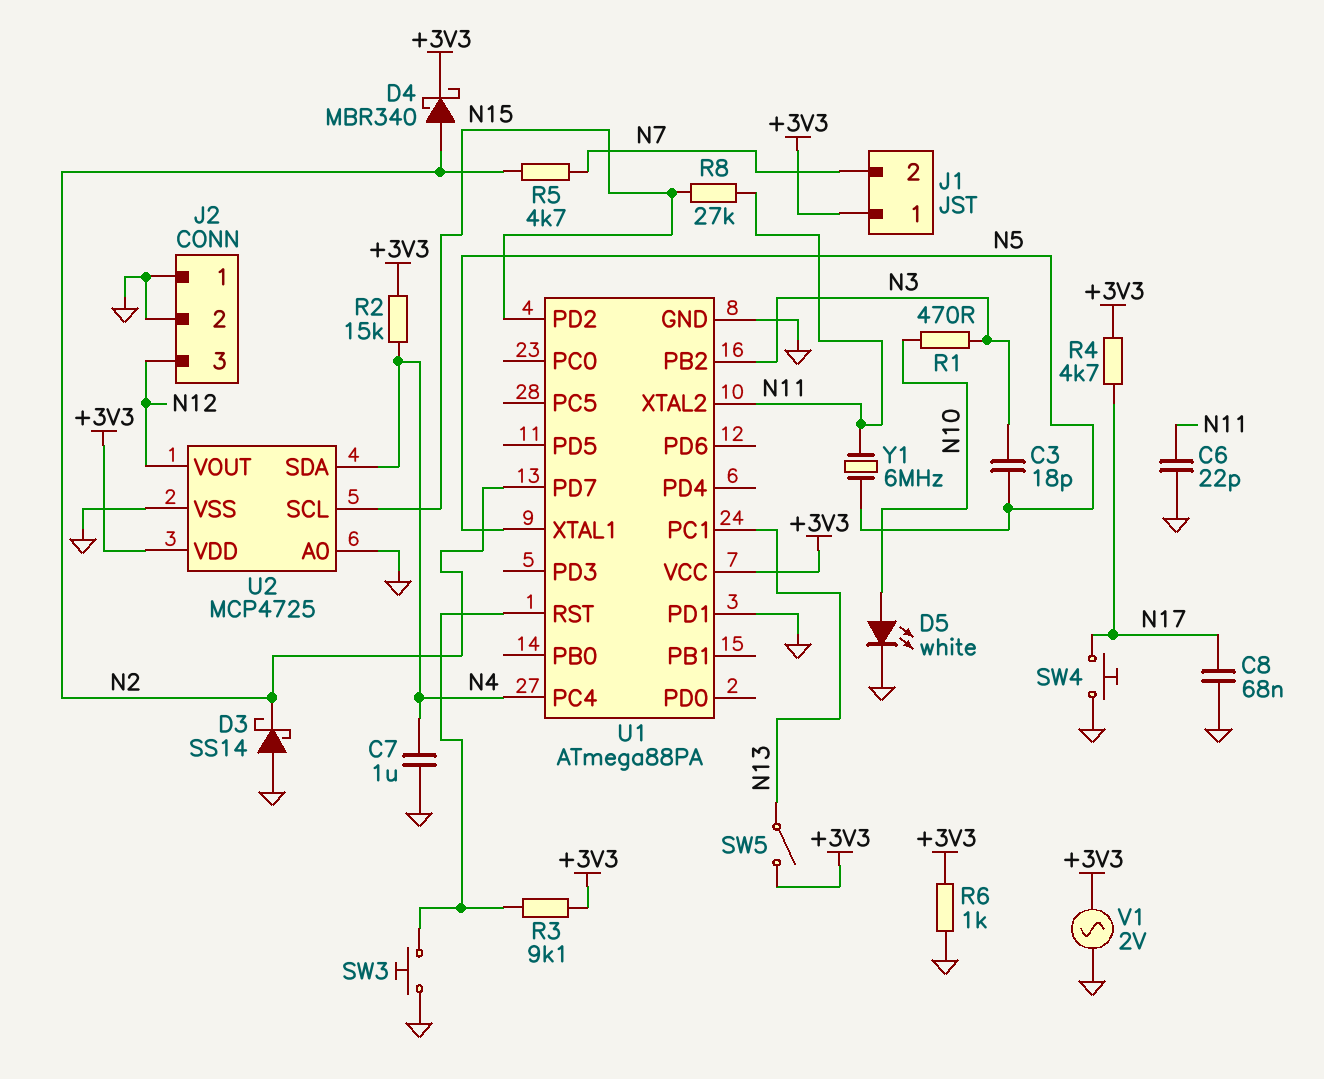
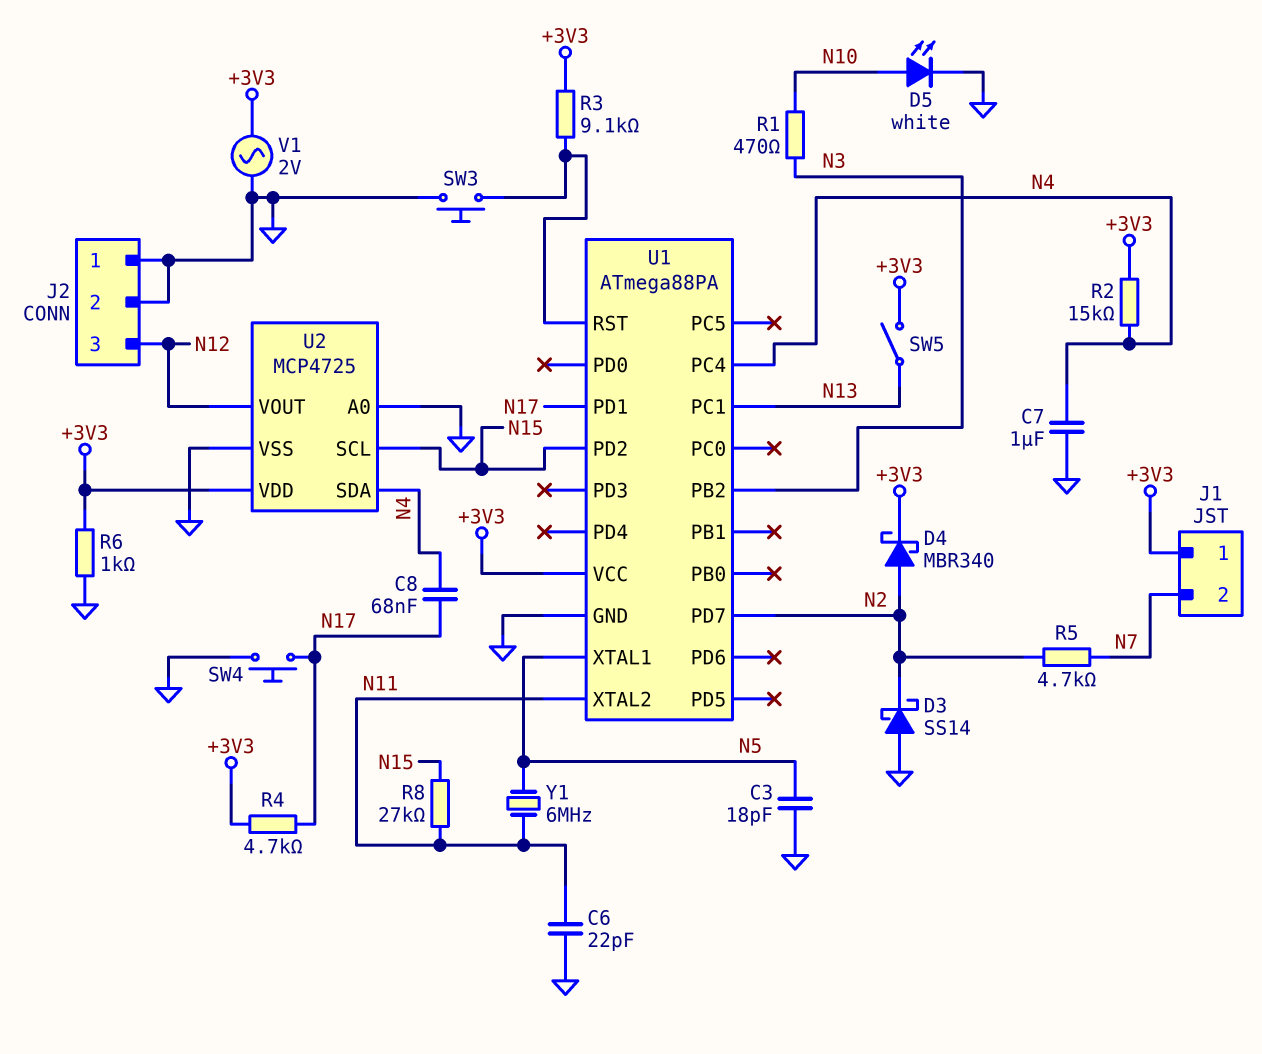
C3: 18pF (N3, N5) -> 18pF (GND, N5)
C8: 68nF (GND, N17) -> 68nF (N4, N17)
U1 pin PD1: GND -> N17

